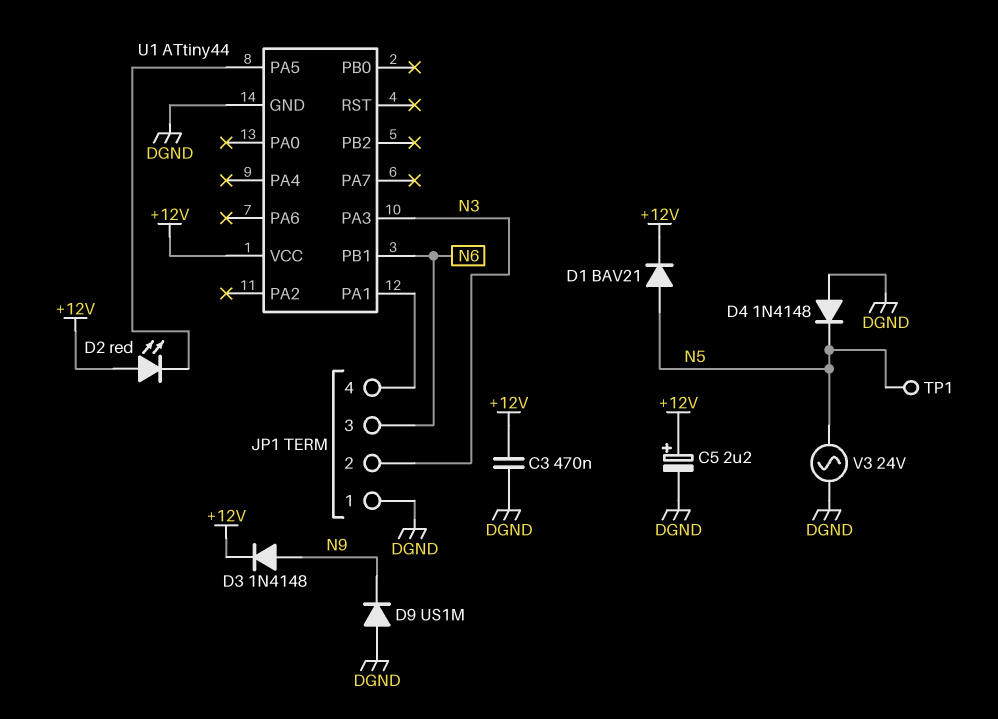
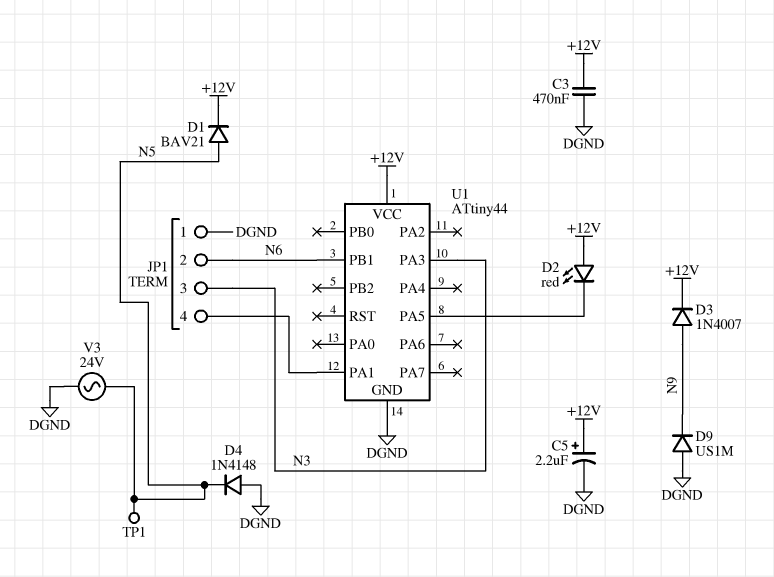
D3: diode 1N4148 (A N9, K +12V) -> diode 1N4007 (A N9, K +12V)
JP1 pin 2: N3 -> N6
JP1 pin 3: N6 -> N3

